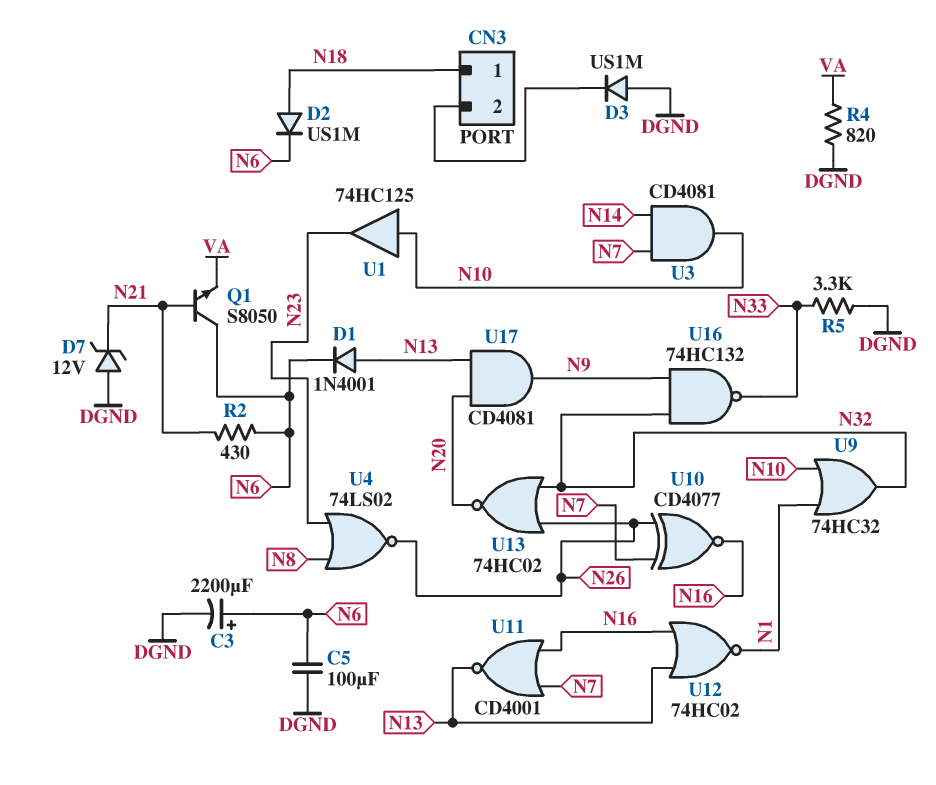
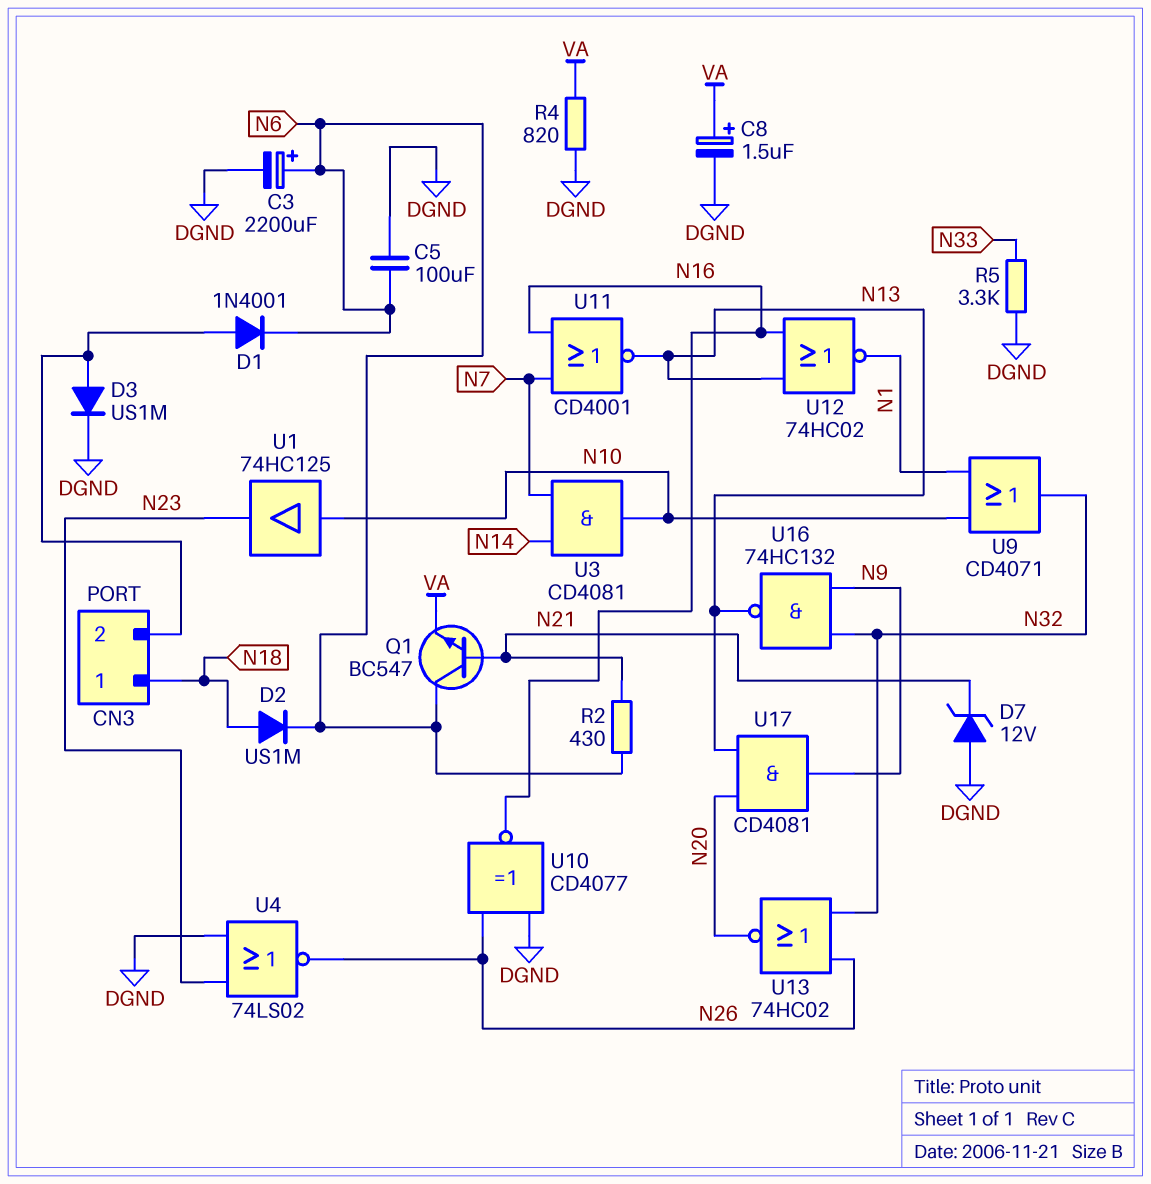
C8: none -> 1.5uF (plus VA, minus DGND)
D1: diode 1N4001 (A N13, K N6) -> diode 1N4001 (A CN3/2, K N6)
D3: diode US1M (A DGND, K CN3/2) -> diode US1M (A CN3/2, K DGND)
Q1: NPN S8050 (B N21, C N6, E VA) -> NPN BC547 (B N21, C N6, E VA)
U4: NOR 74LS02 (in N8, in N23, out N26) -> NOR 74LS02 (in DGND, in N23, out N26)
U9: OR 74HC32 (in N1, in N10, out N32) -> OR CD4071 (in N1, in N10, out N32)
U10: XNOR CD4077 (in N7, in N26, out N16) -> XNOR CD4077 (in DGND, in N26, out N16)
U16: NAND 74HC132 (in N9, in N32, out N33) -> NAND 74HC132 (in N9, in N32, out N13)

